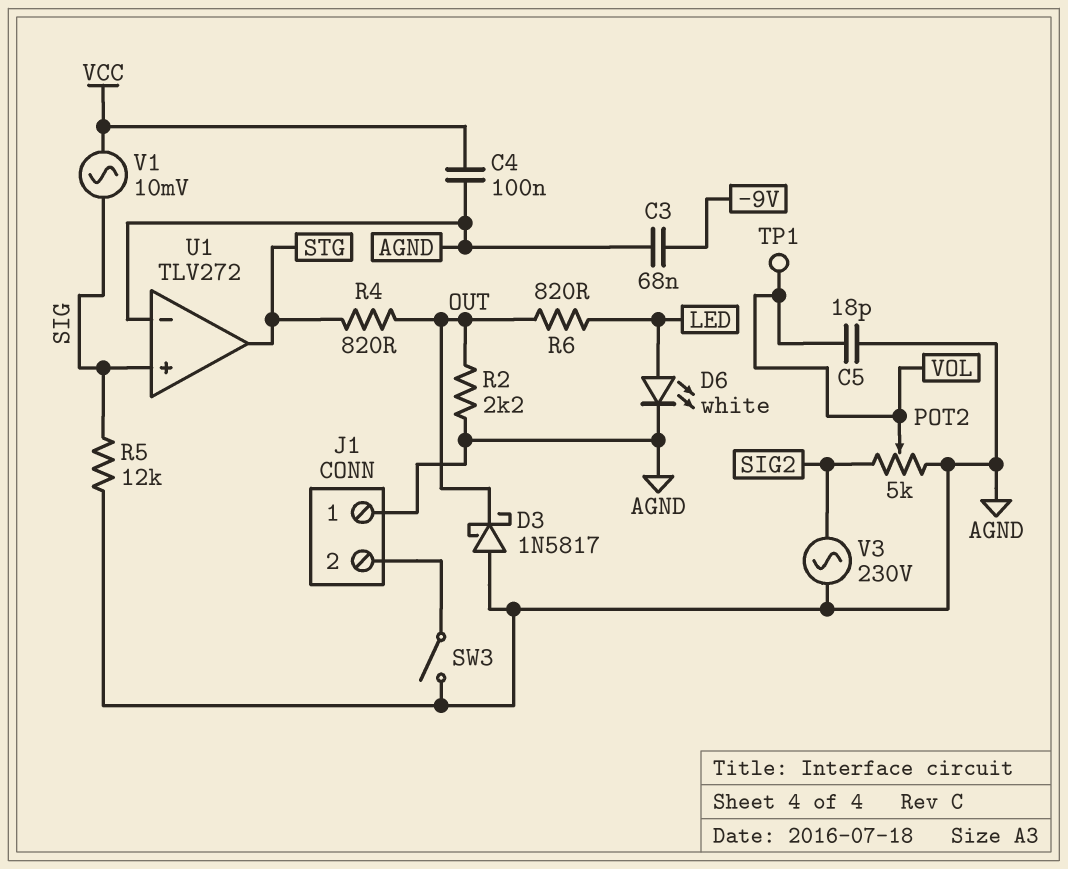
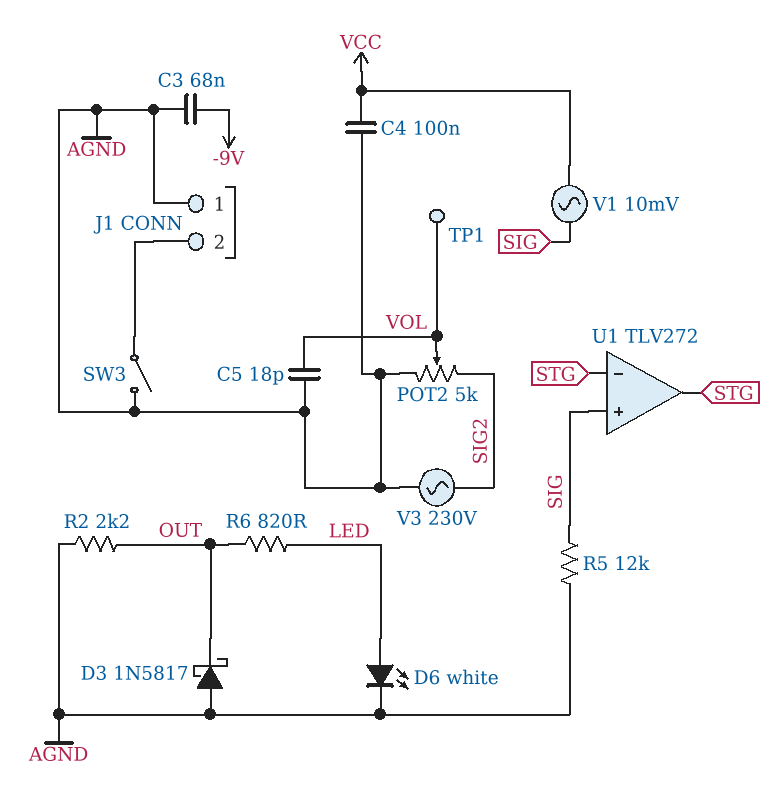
R4: 820 (OUT, STG) -> none
U1 pin in-: AGND -> STG

